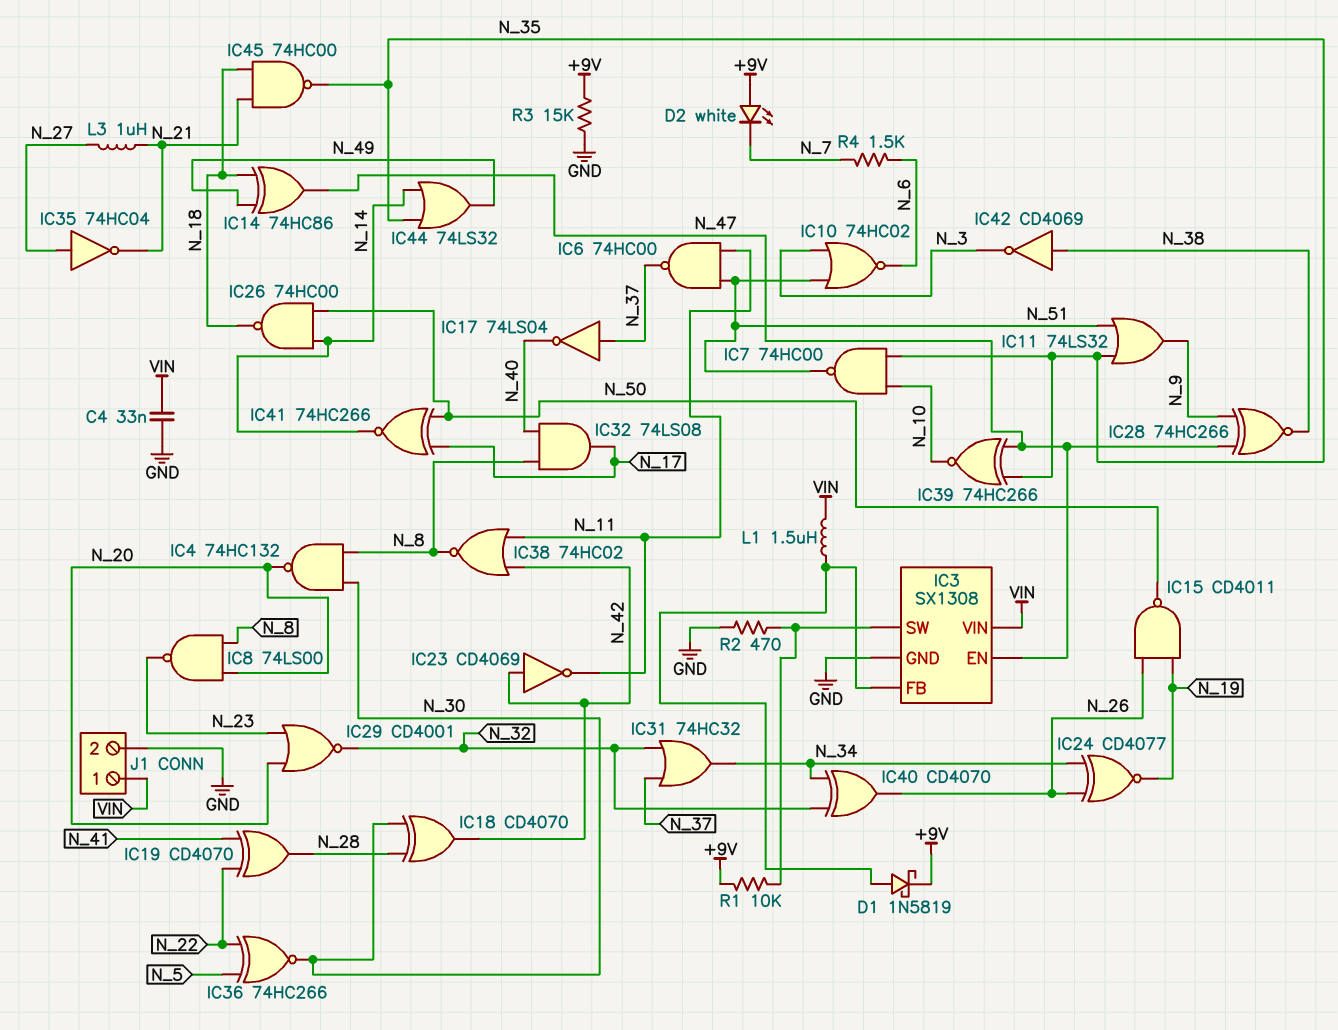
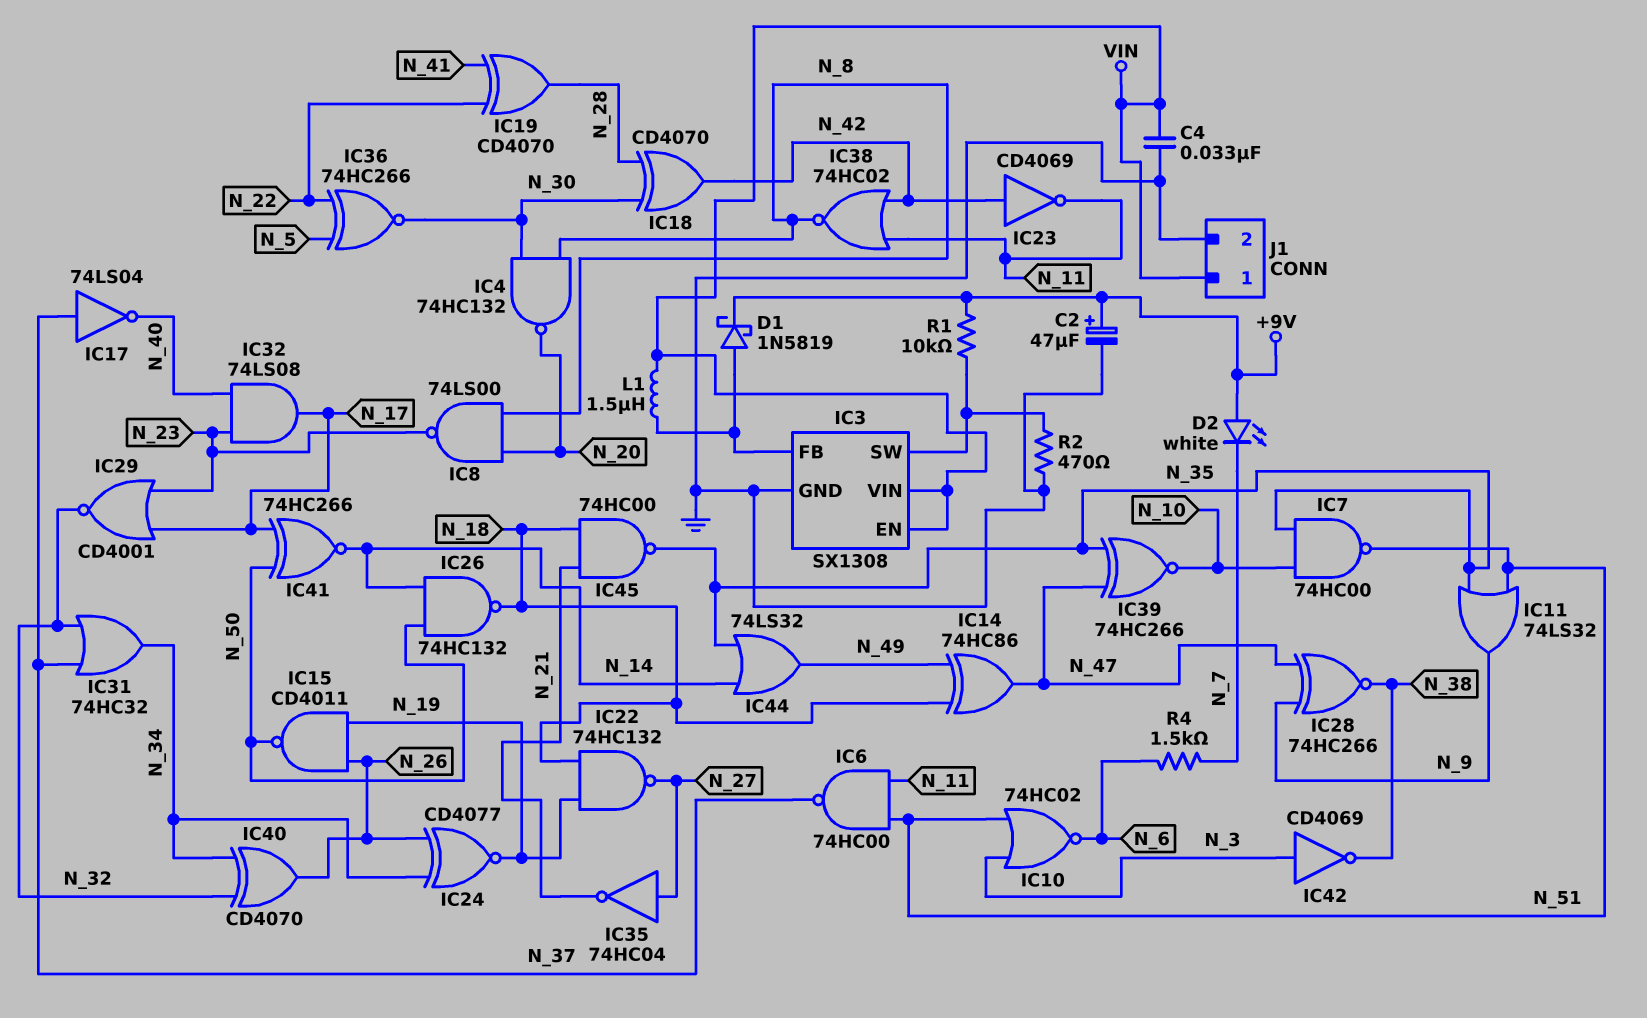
C2: none -> 47uF (plus +9V, minus GND)
IC3 pin EN: N_47 -> VIN
IC22: none -> NAND 74HC132 (in N_18, in N_19, out N_27)
IC26: NAND 74HC00 (in N_14, in N_50, out N_18) -> NAND 74HC132 (in N_14, in N_50, out N_18)
IC29: NOR CD4001 (in N_20, in N_23, out N_32) -> NOR CD4001 (in N_17, in N_23, out N_32)
IC32: AND 74LS08 (in N_8, in N_40, out N_17) -> AND 74LS08 (in N_23, in N_40, out N_17)
IC42: NOT CD4069 (in N_38, out N_3) -> NOT CD4069 (in N_3, out N_38)
L3: 1uH (N_21, N_27) -> none
R3: 15k (+9V, GND) -> none

